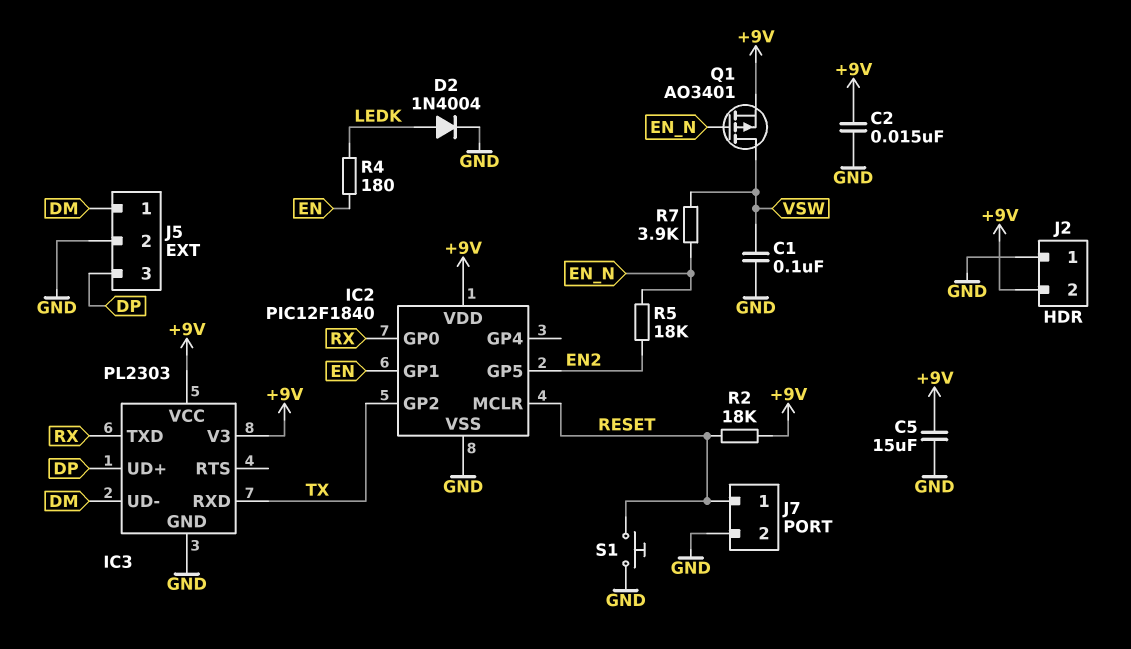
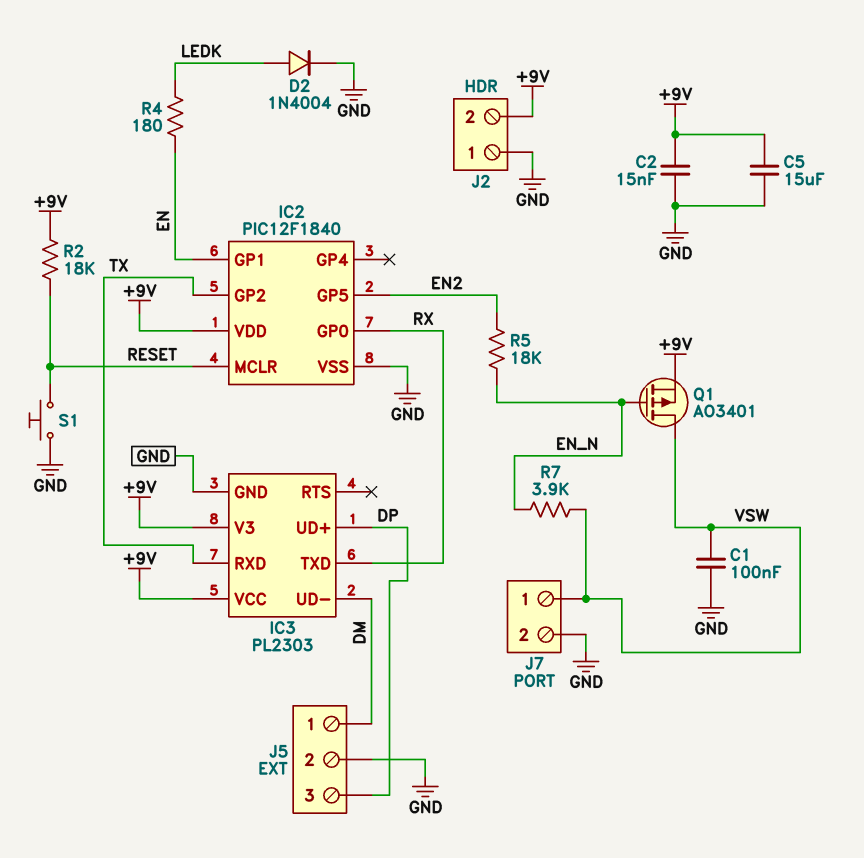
J7 pin 1: RESET -> VSW

